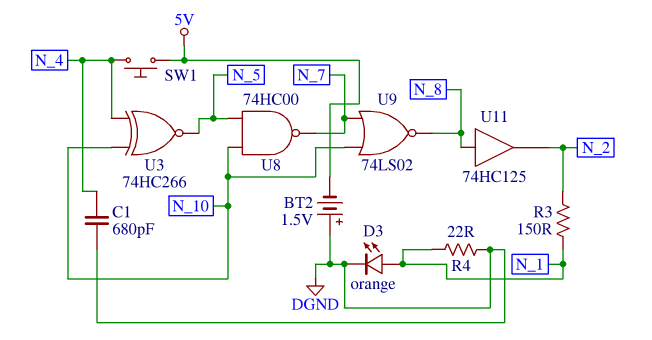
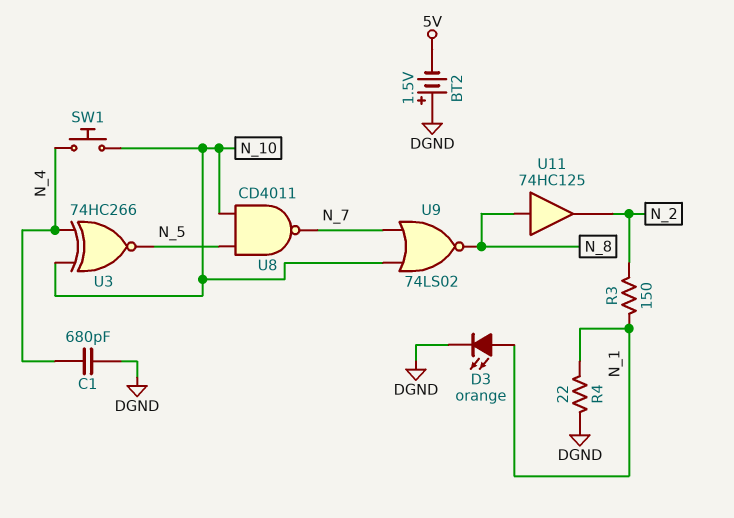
SW1: button (5V, N_4) -> button (N_4, N_10)
U8: NAND 74HC00 (in N_5, in N_10, out N_7) -> NAND CD4011 (in N_5, in N_10, out N_7)

